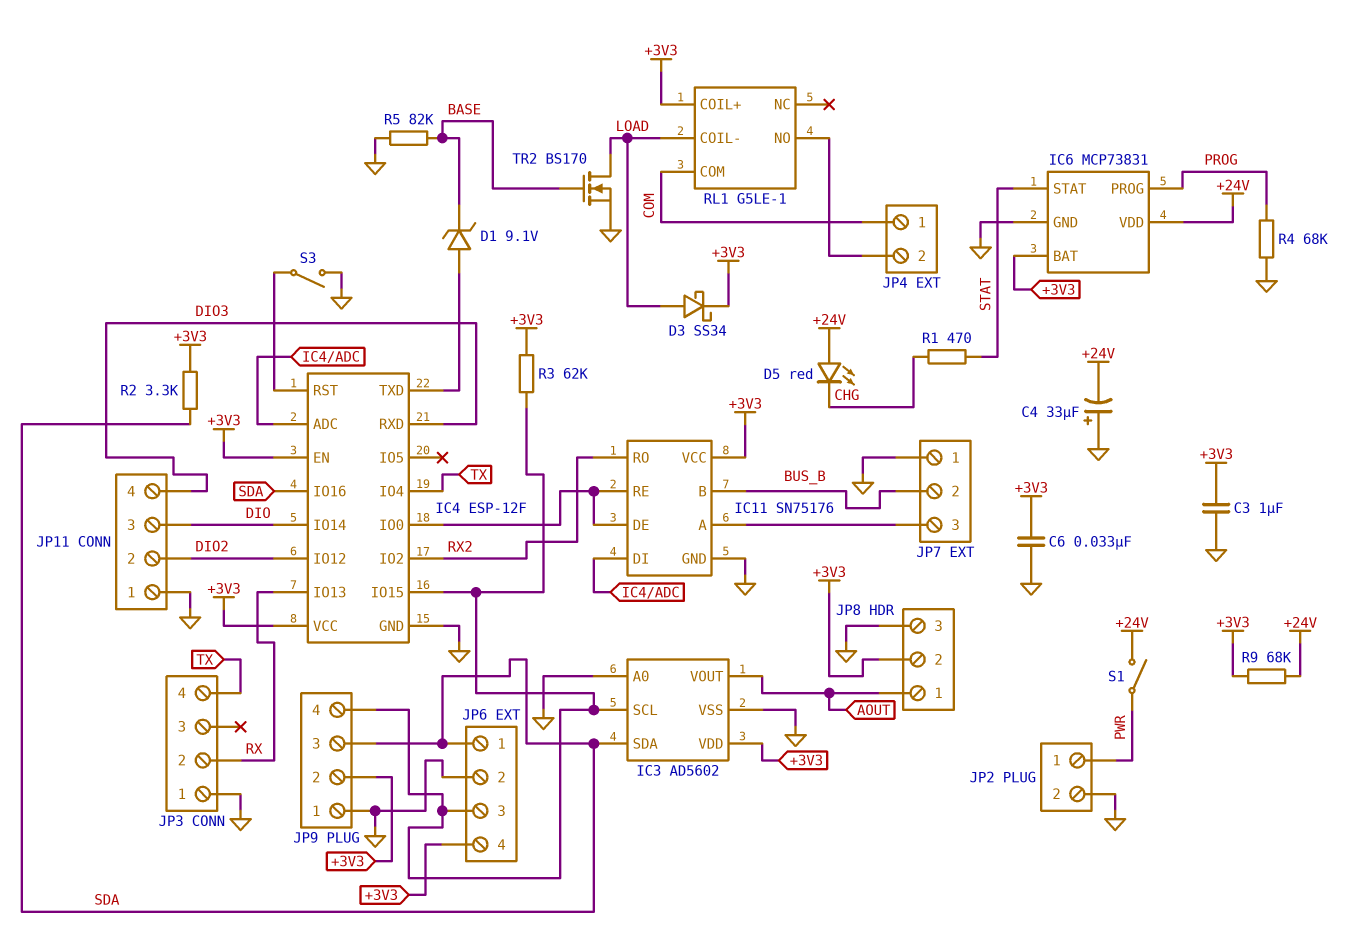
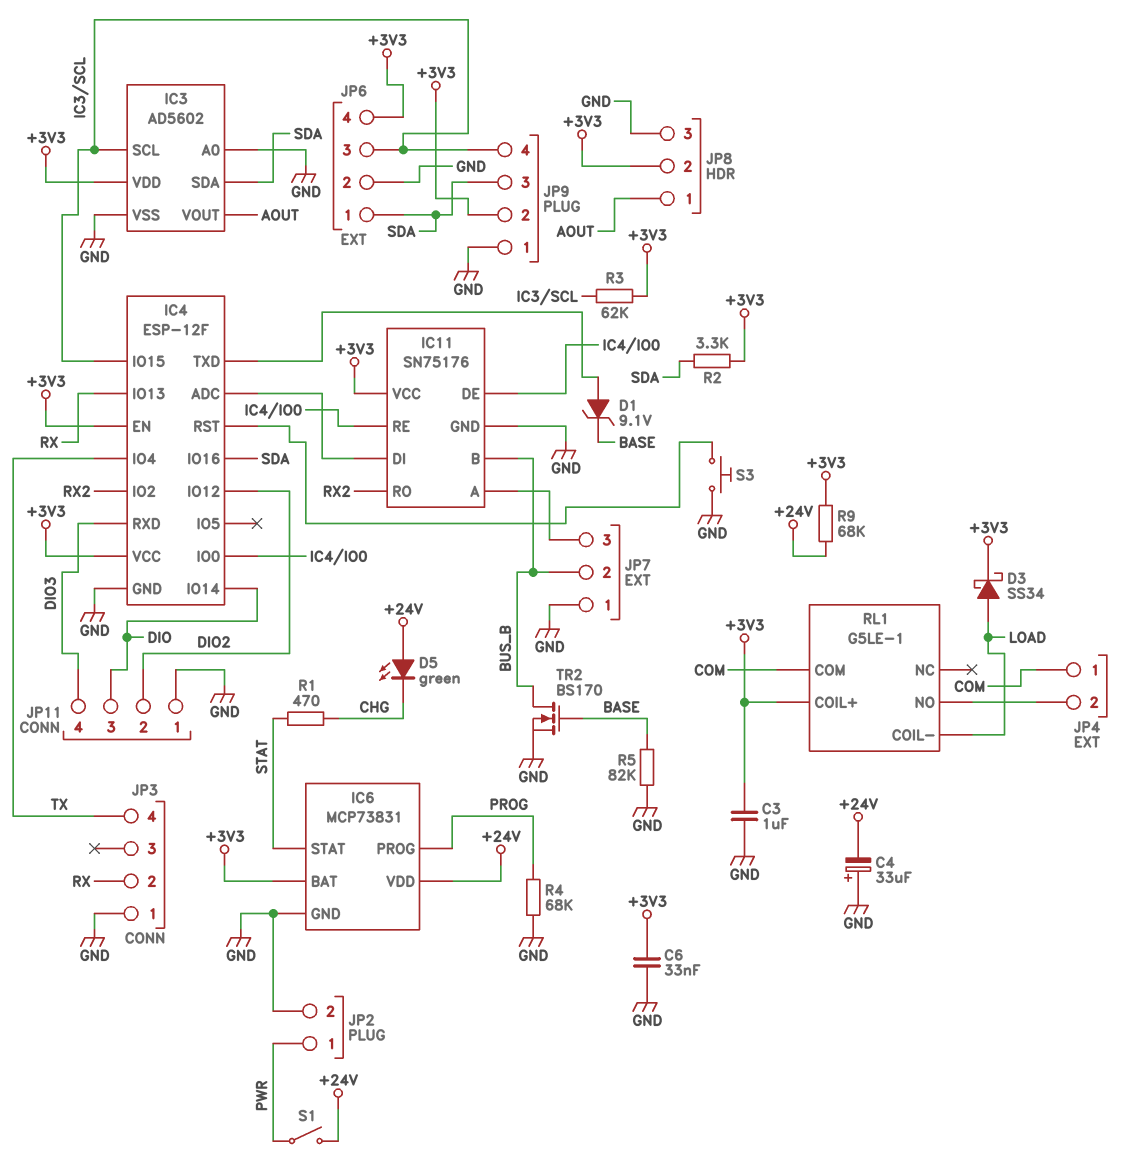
D5: LED red (A +24V, K CHG) -> LED green (A +24V, K CHG)
S3: switch (GND, IC4/RST) -> button (GND, IC4/RST)
TR2: NMOS BS170 (G BASE, D LOAD, S GND) -> NMOS BS170 (G BASE, D BUS_B, S GND)

